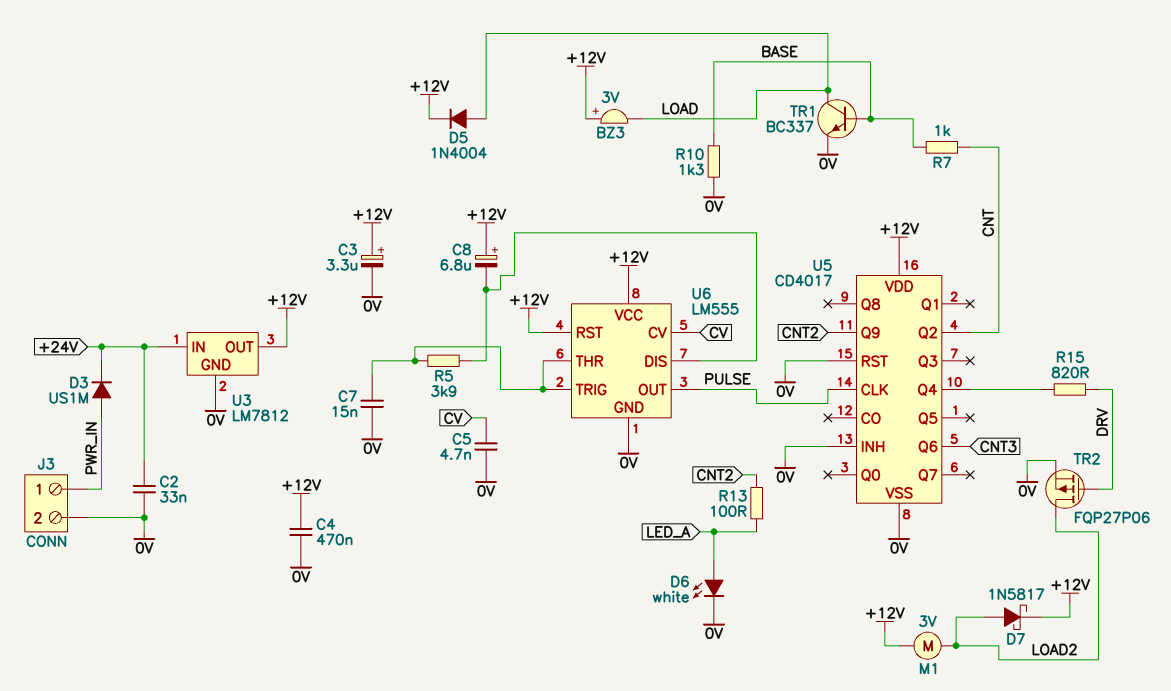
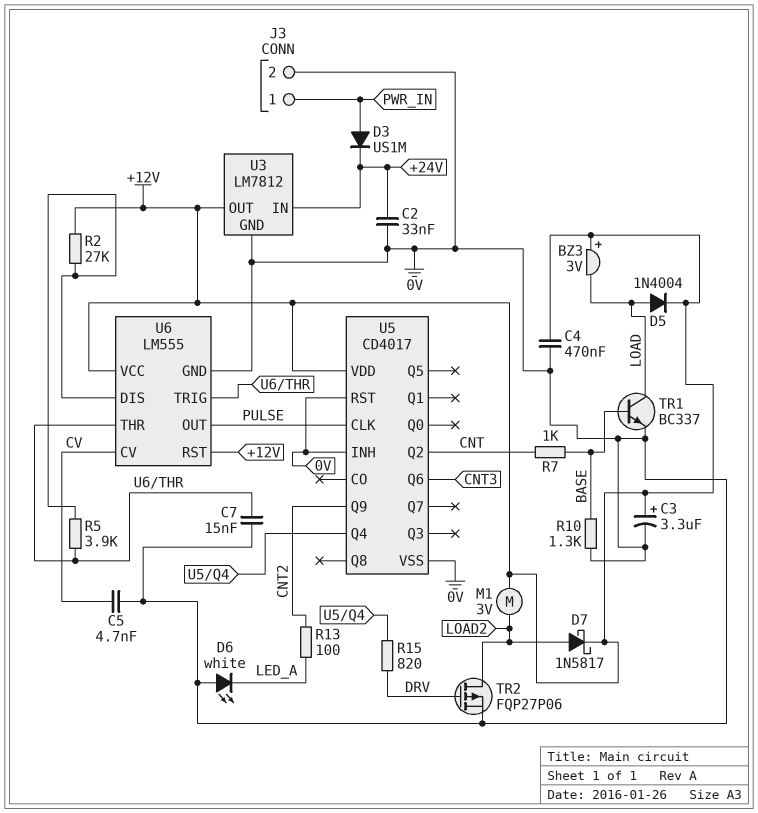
C8: 6.8uF (plus +12V, minus U6/DIS) -> none
D6: LED white (A LED_A, K 0V) -> LED white (A 0V, K LED_A)
R2: none -> 27k (+12V, U6/DIS)

